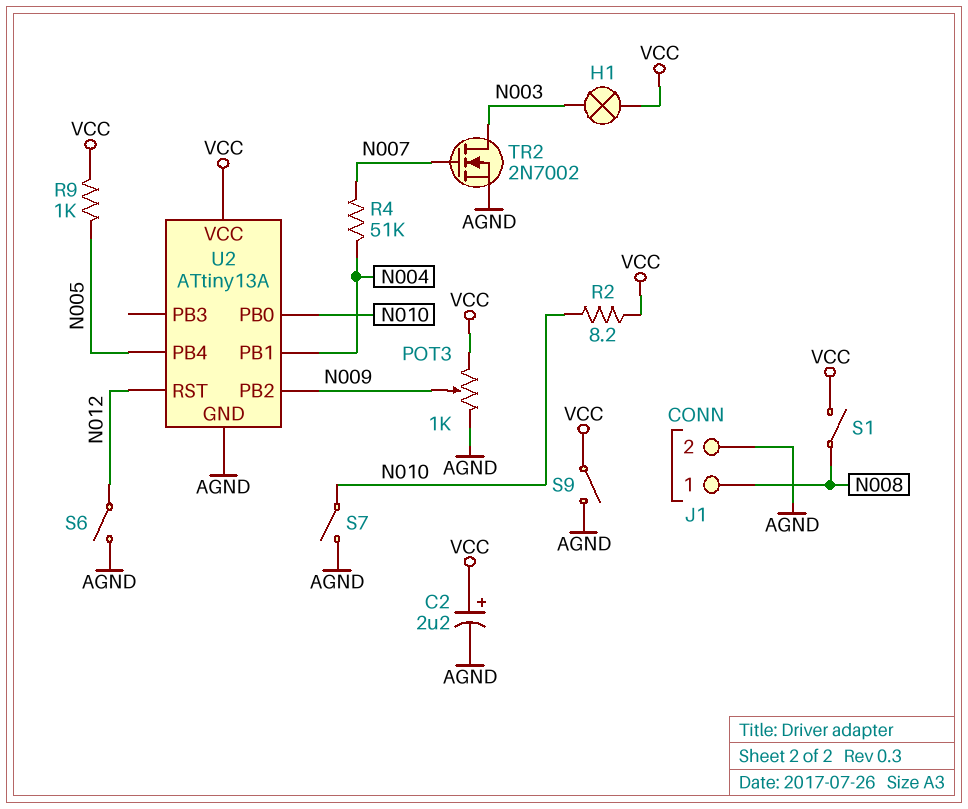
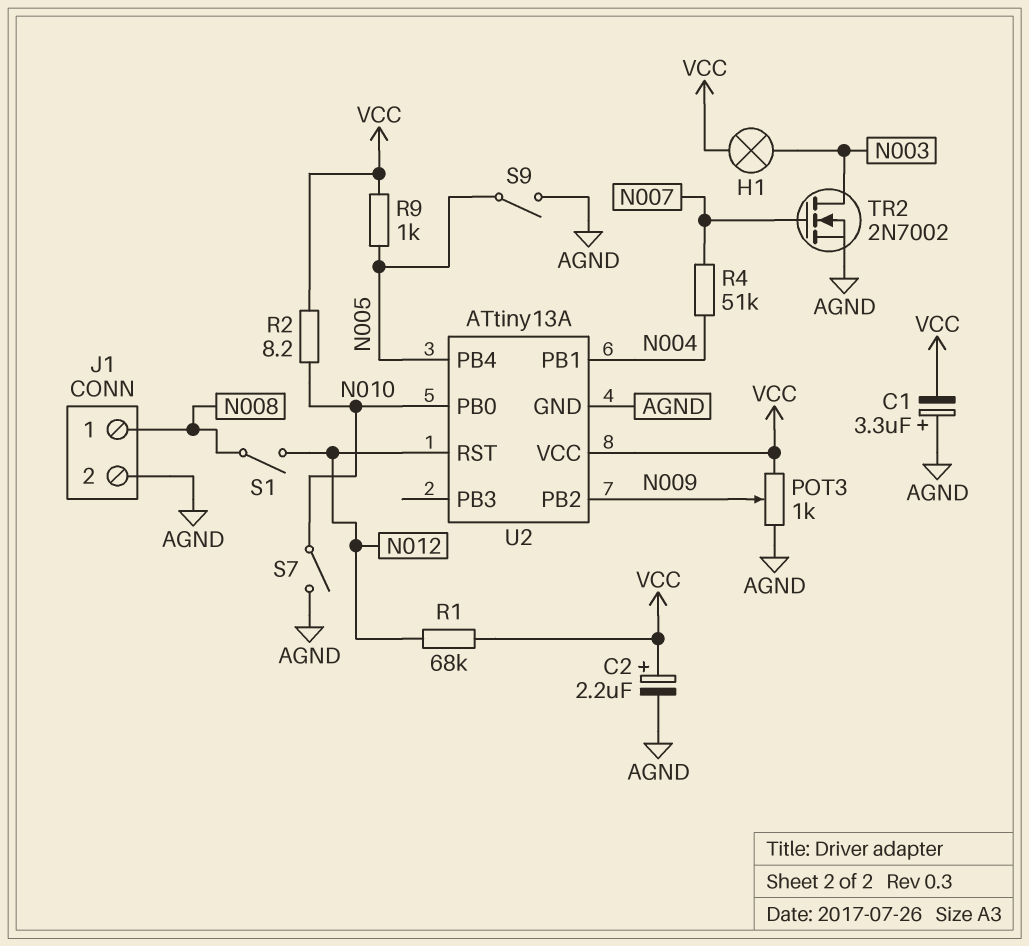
C1: none -> 3.3uF (plus AGND, minus VCC)
R1: none -> 68k (N012, VCC)
S1: switch (N008, VCC) -> switch (N008, N012)
S6: switch (AGND, N012) -> none
S9: switch (AGND, VCC) -> switch (AGND, N005)

